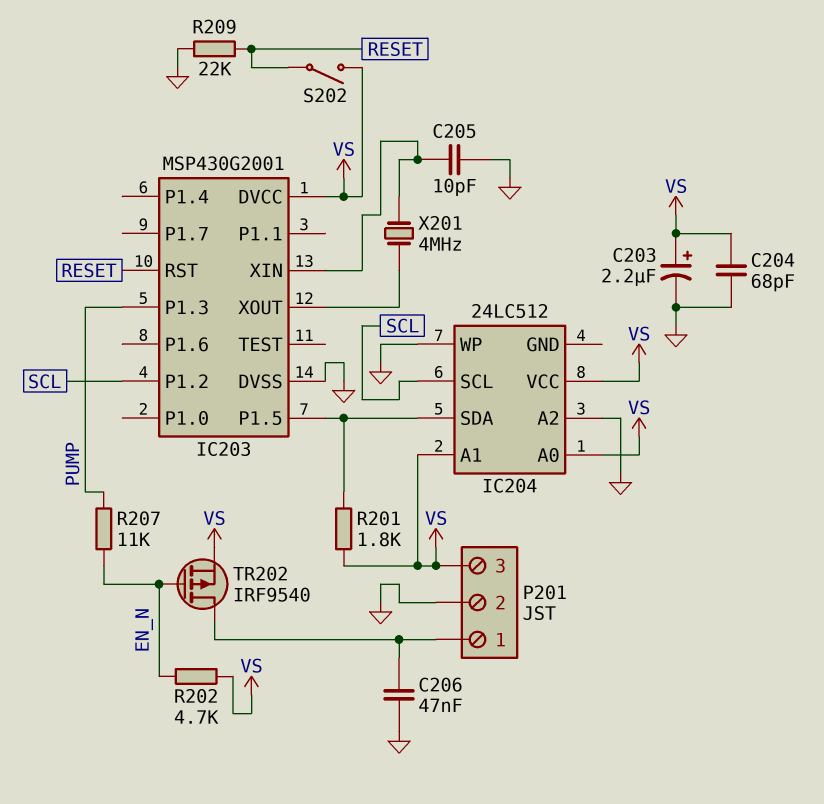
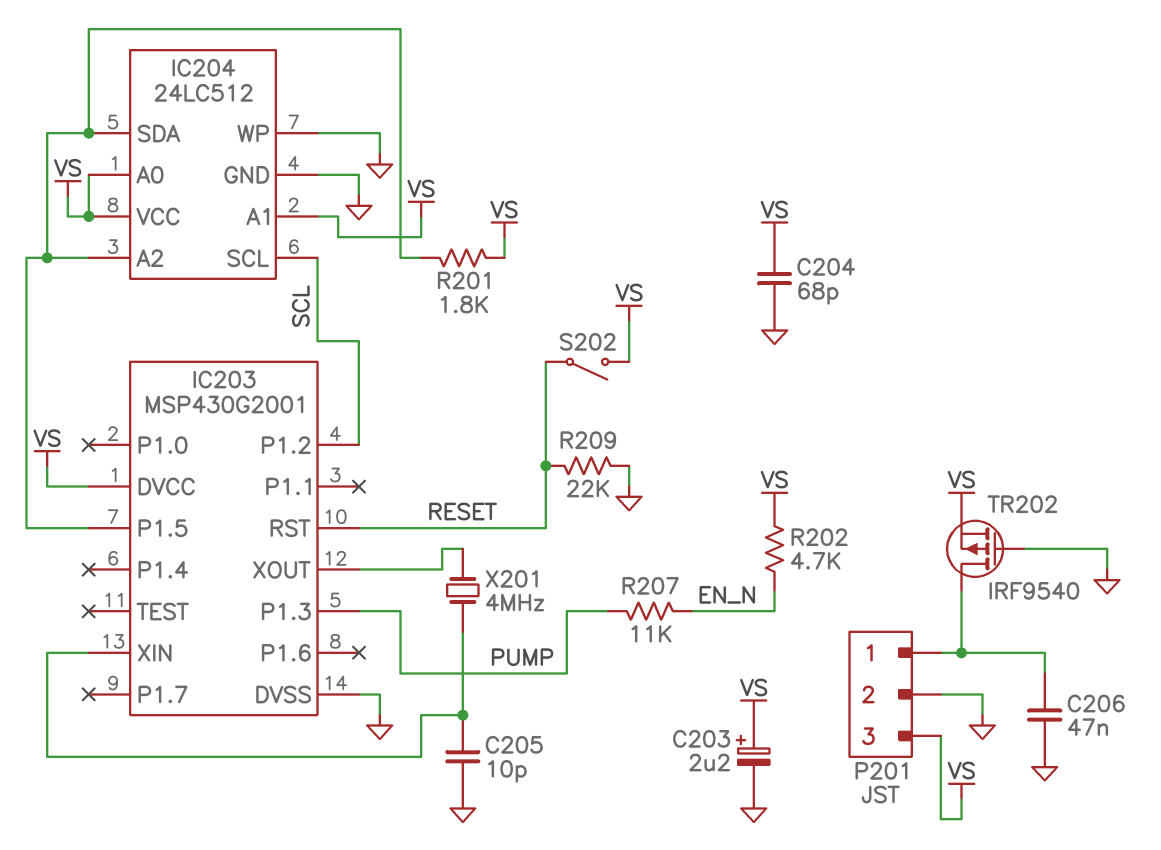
IC204 pin A2: GND -> IC203/P1.5
IC204 pin GND: none -> GND
TR202: PMOS IRF9540 (G EN_N, D P201/1, S VS) -> PMOS IRF9540 (G GND, D P201/1, S VS)

